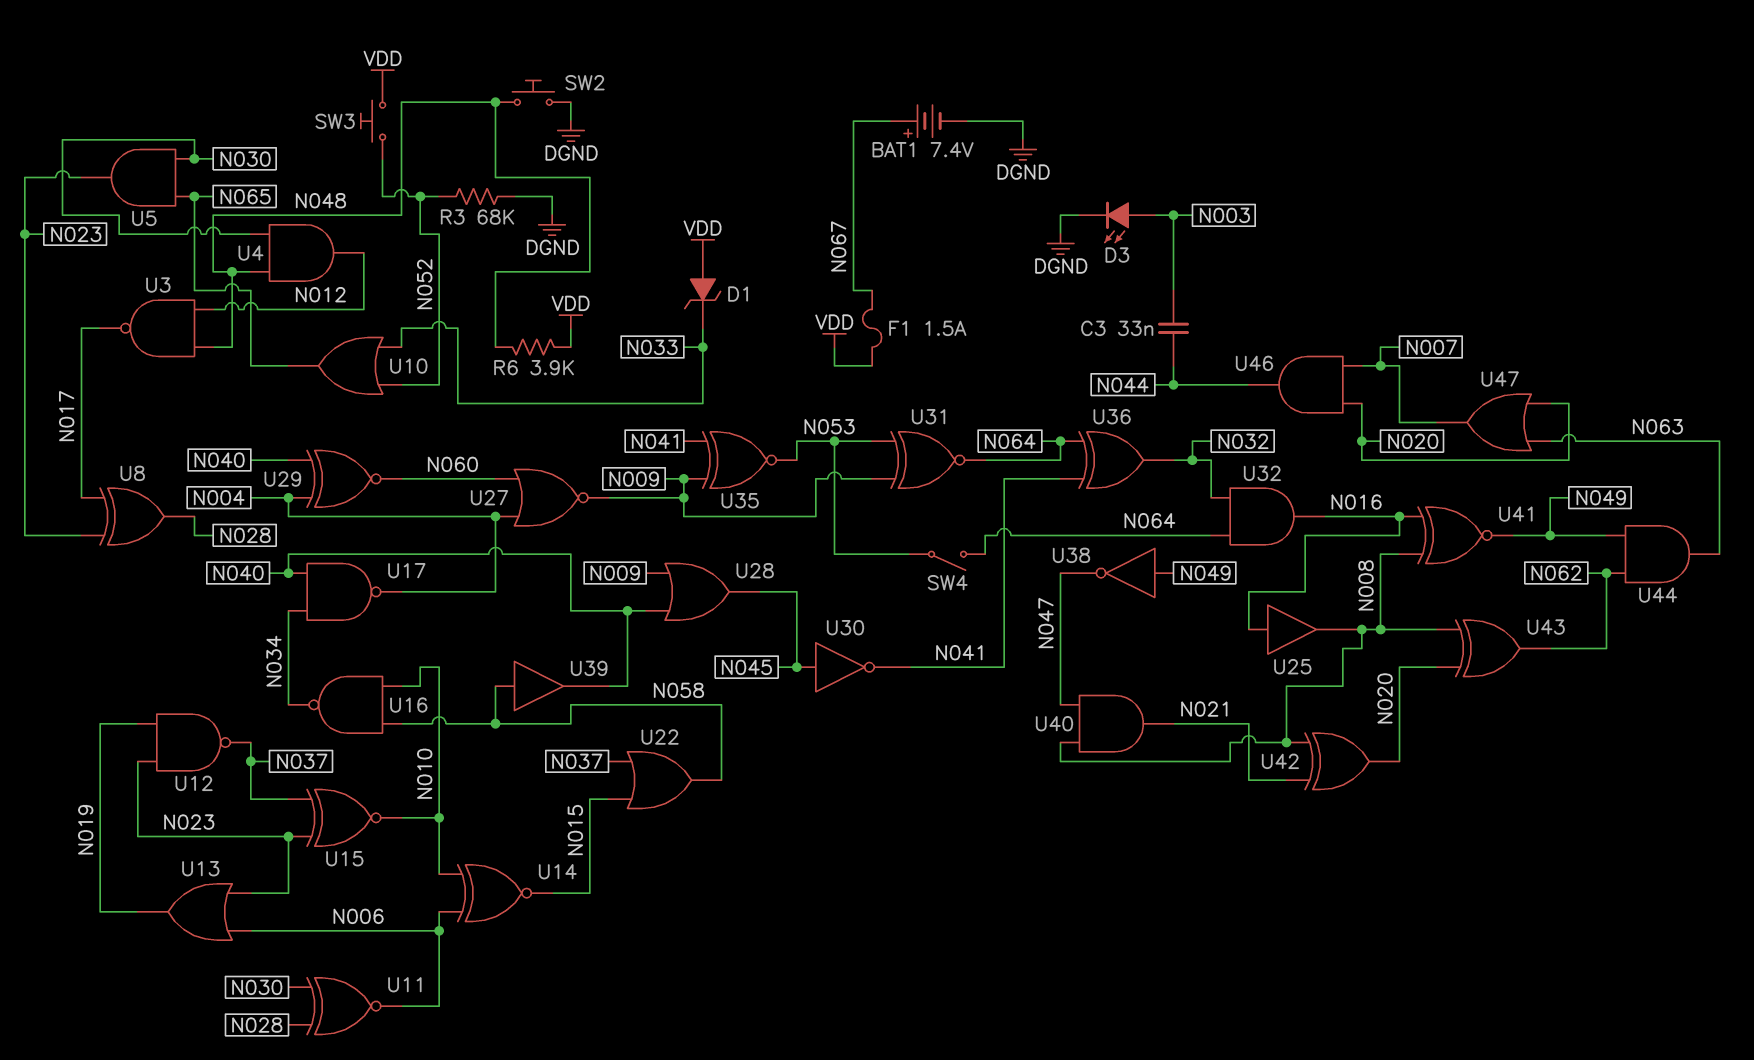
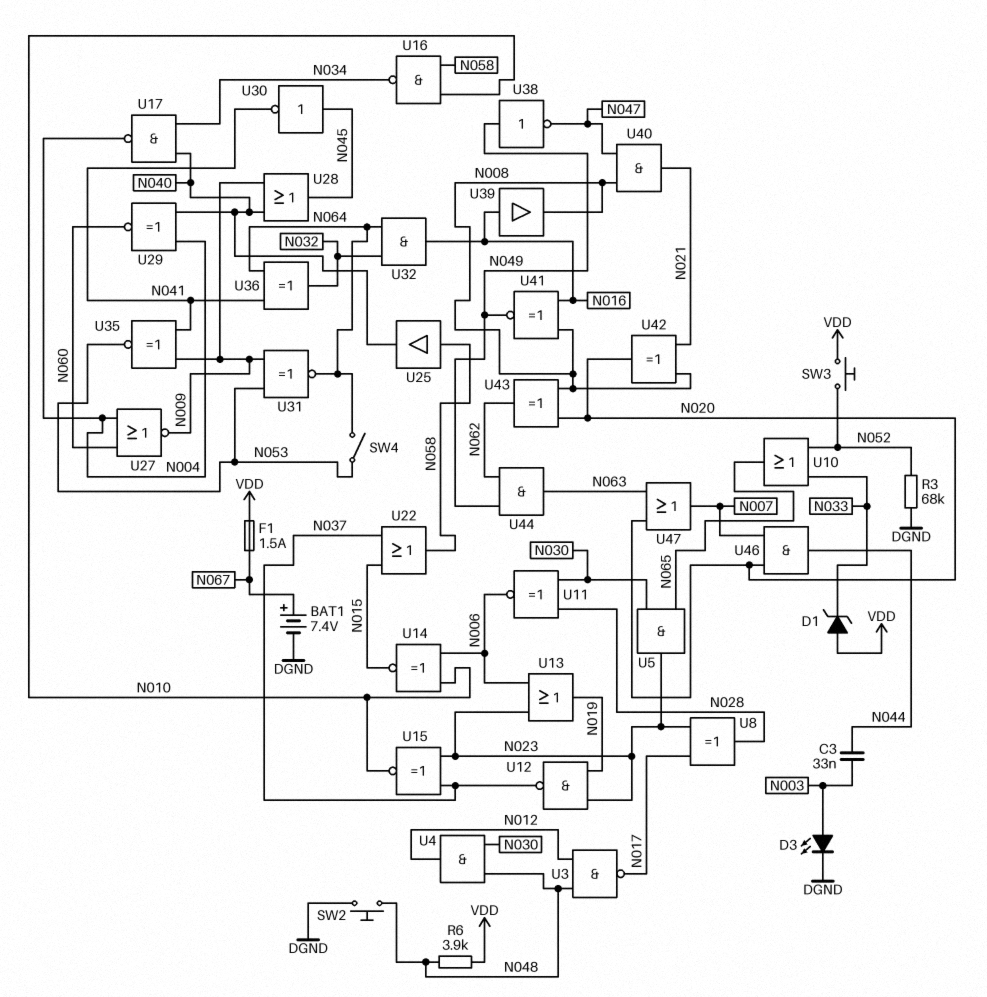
U25: buffer (in N016, out N008) -> buffer (in N058, out N040)
U39: buffer (in N058, out N040) -> buffer (in N016, out N008)

